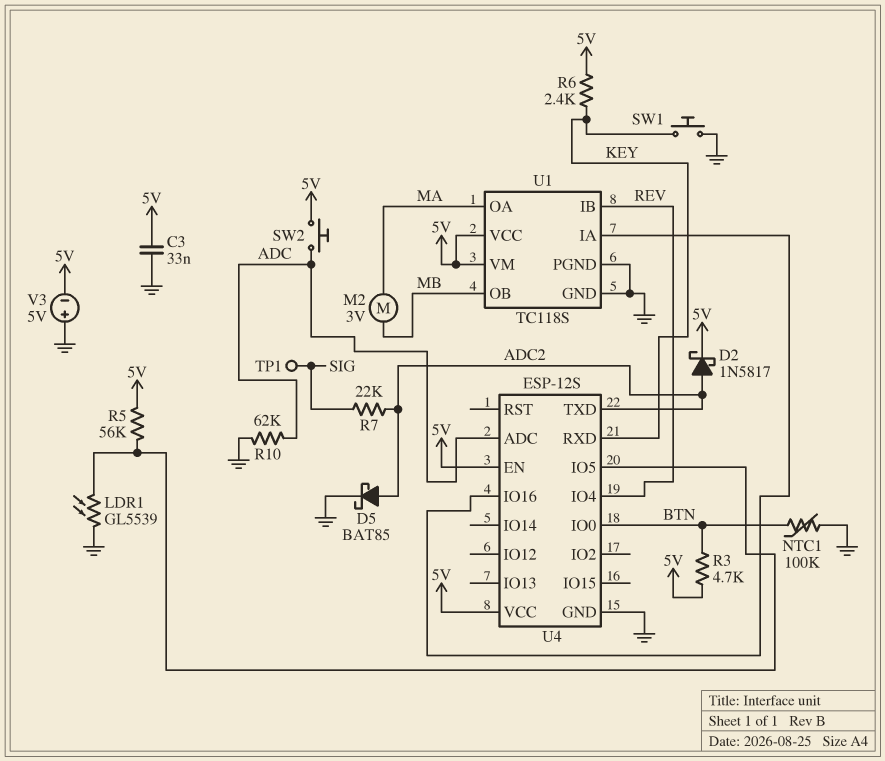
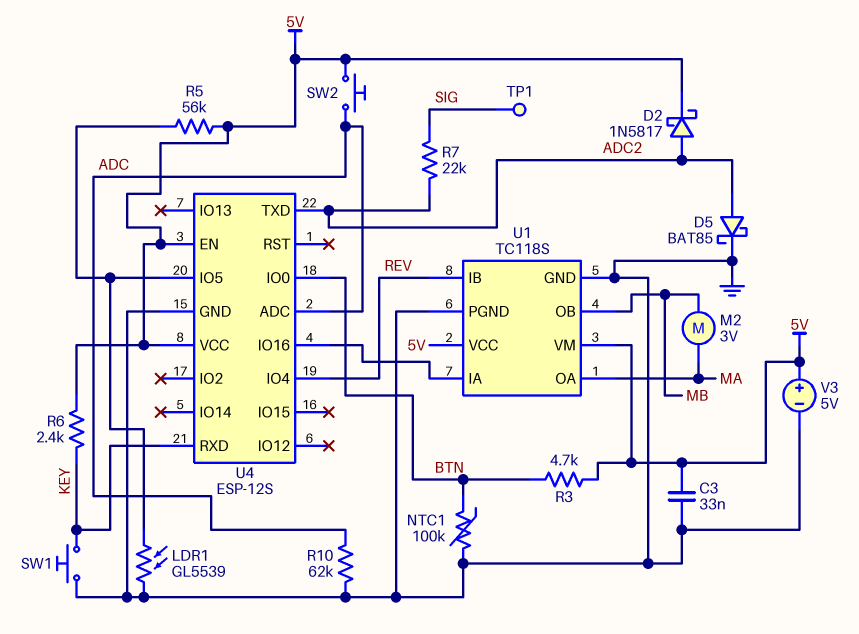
V3: 5V (plus GND, minus 5V) -> 5V (plus 5V, minus GND)

